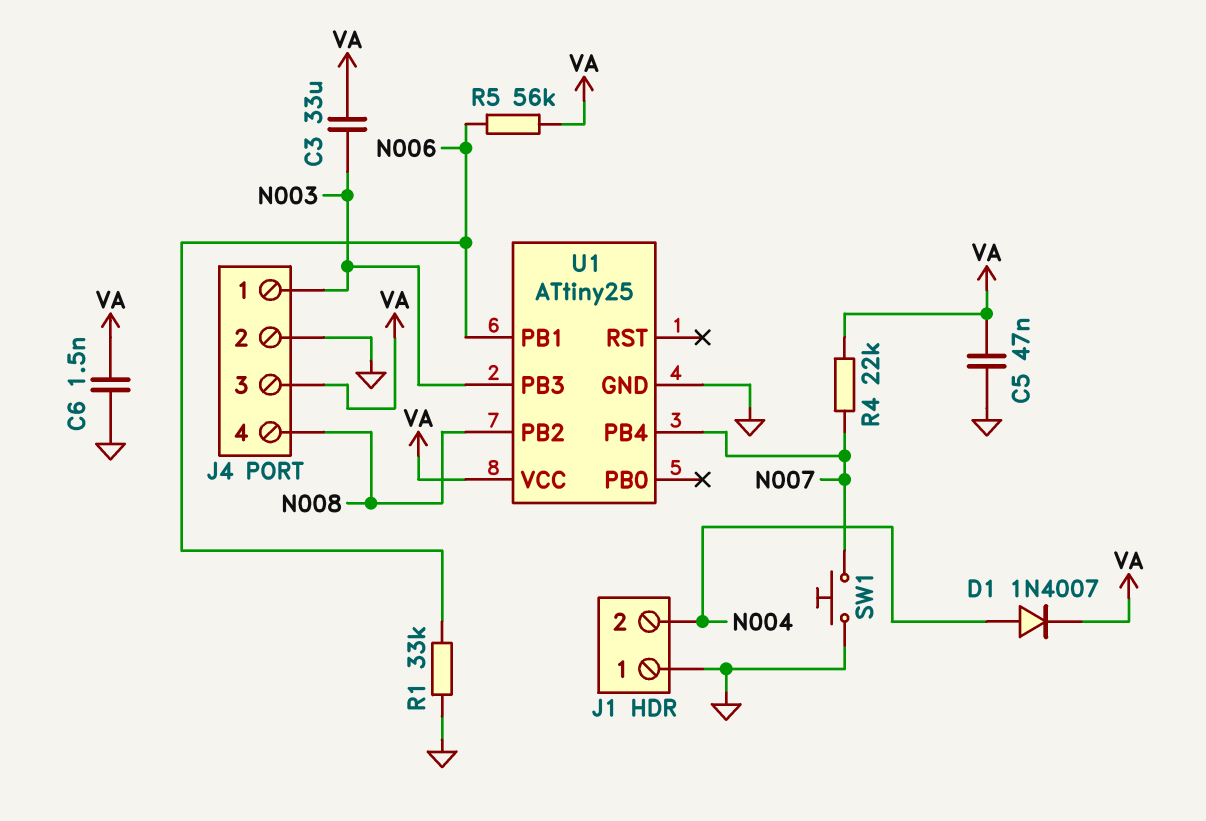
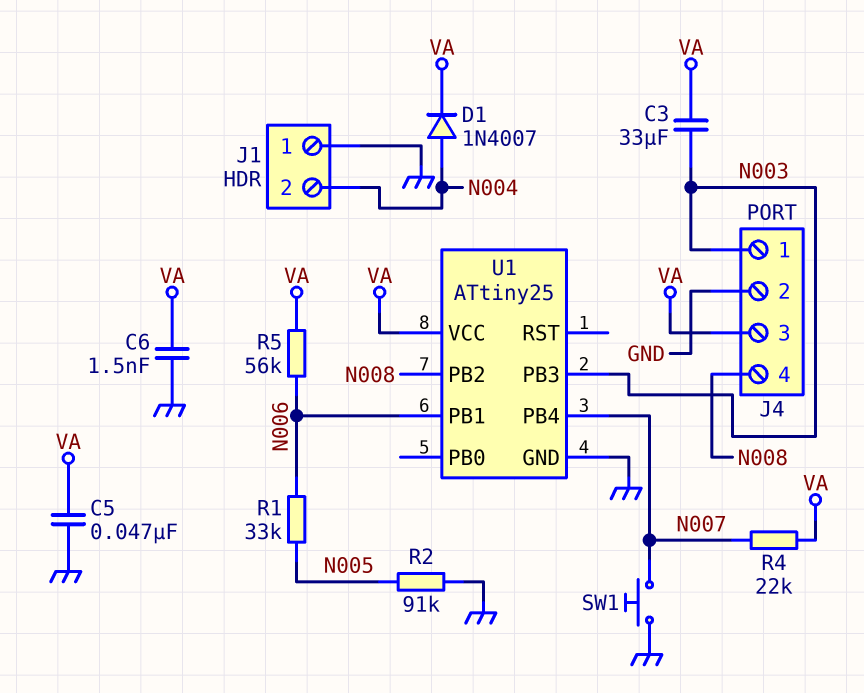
R1: 33k (GND, N006) -> 33k (N005, N006)
R2: none -> 91k (GND, N005)

